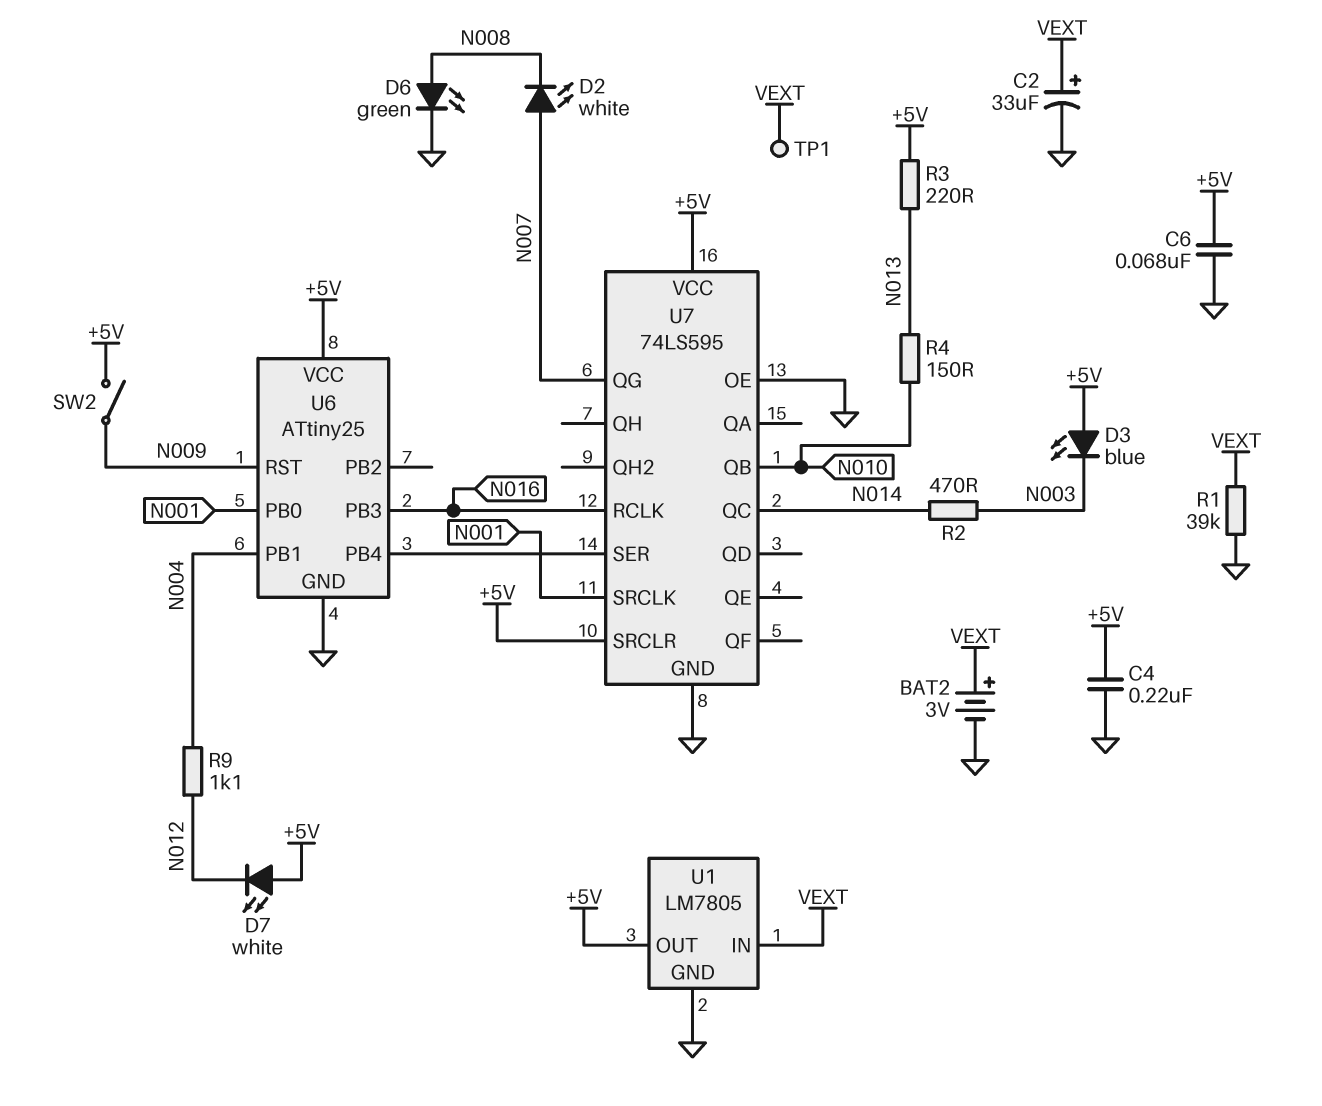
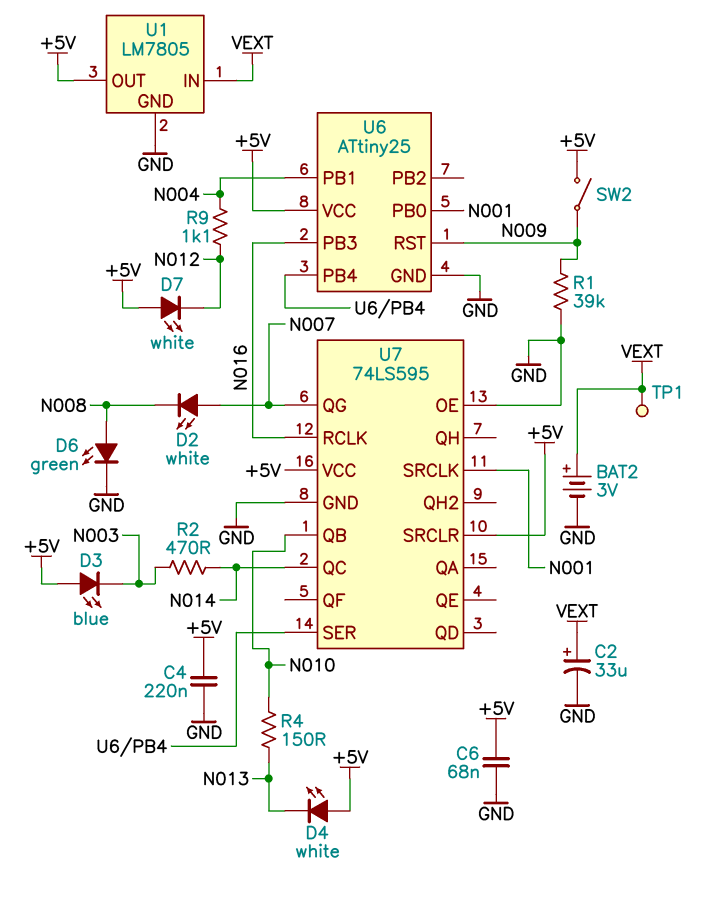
D4: none -> LED white (A +5V, K N013)
R1: 39k (GND, VEXT) -> 39k (GND, N009)
R3: 220 (+5V, N013) -> none

